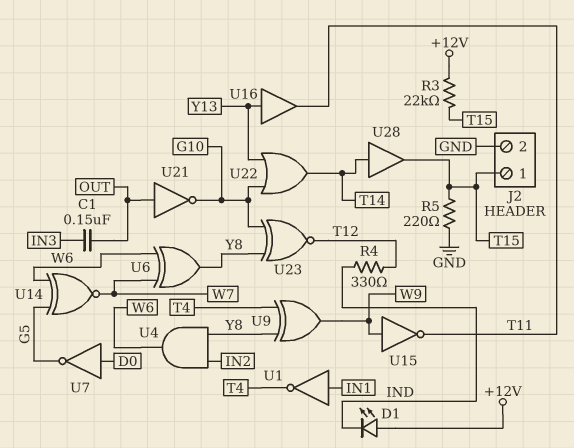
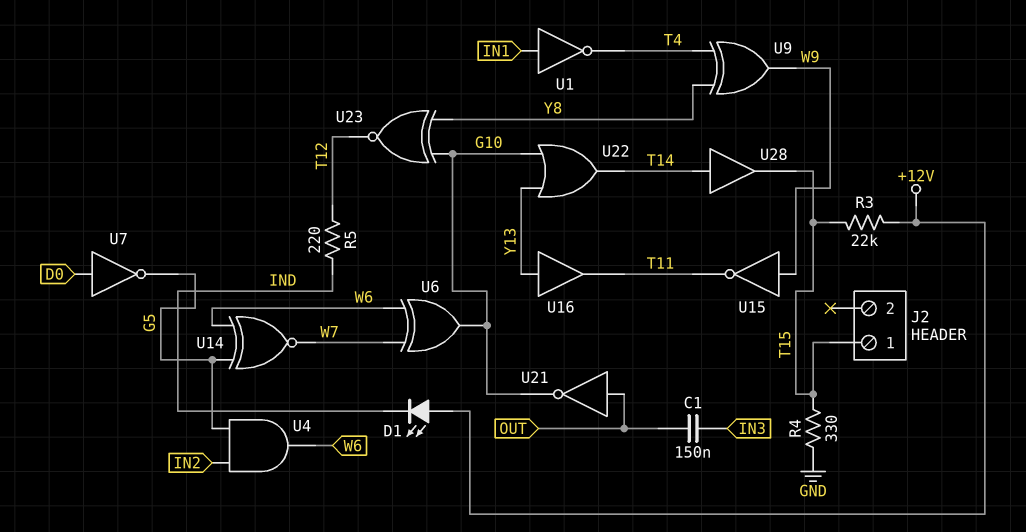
J2 pin 2: GND -> none
R4: 330 (IND, T12) -> 330 (GND, T15)
R5: 220 (GND, T15) -> 220 (IND, T12)
U4: AND (in IN2, in Y8, out W6) -> AND (in G5, in IN2, out W6)
U6: XOR (in W6, in W7, out Y8) -> XOR (in W6, in W7, out G10)

